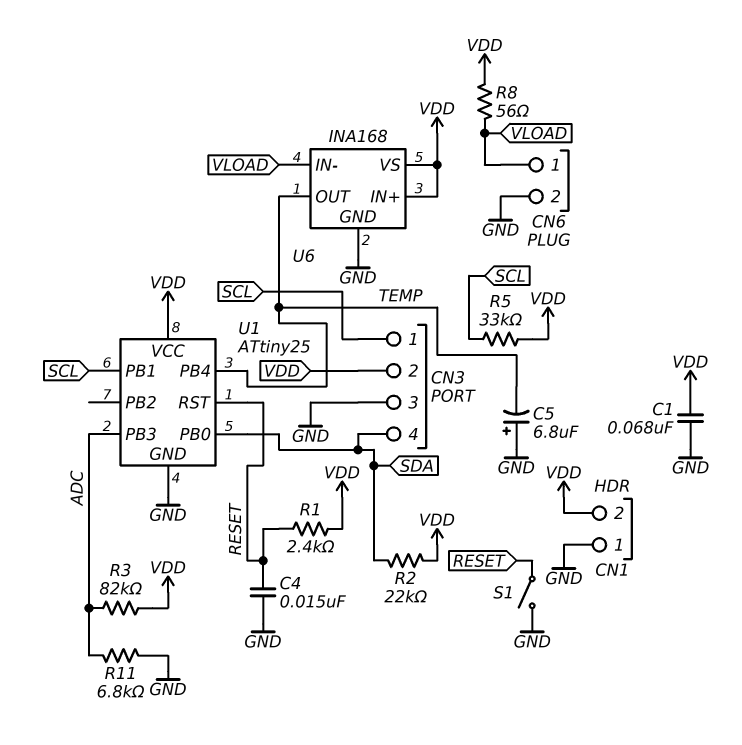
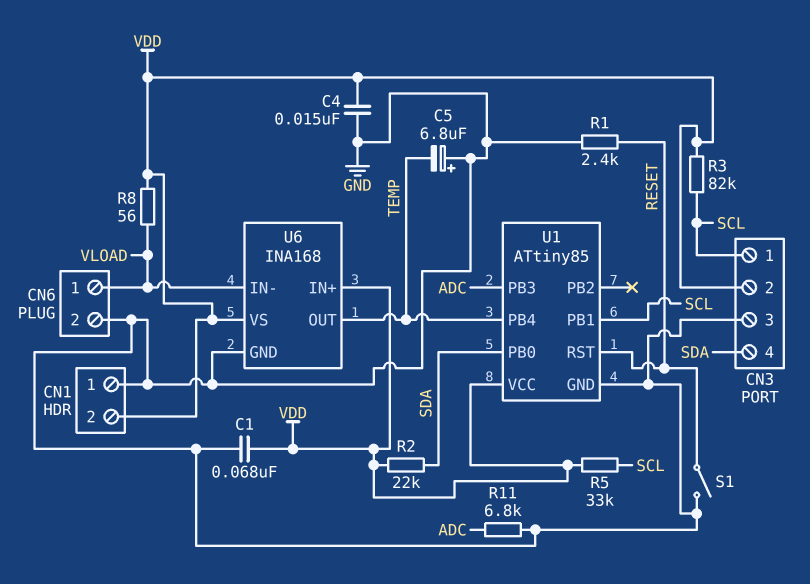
C4: 15nF (GND, RESET) -> 15nF (GND, VDD)
R1: 2.4k (RESET, VDD) -> 2.4k (GND, RESET)
R3: 82k (ADC, VDD) -> 82k (SCL, VDD)
U1: ATtiny25 -> ATtiny85

